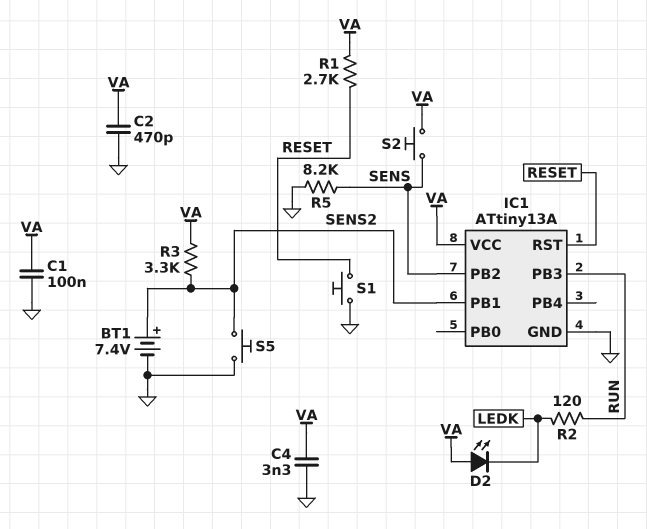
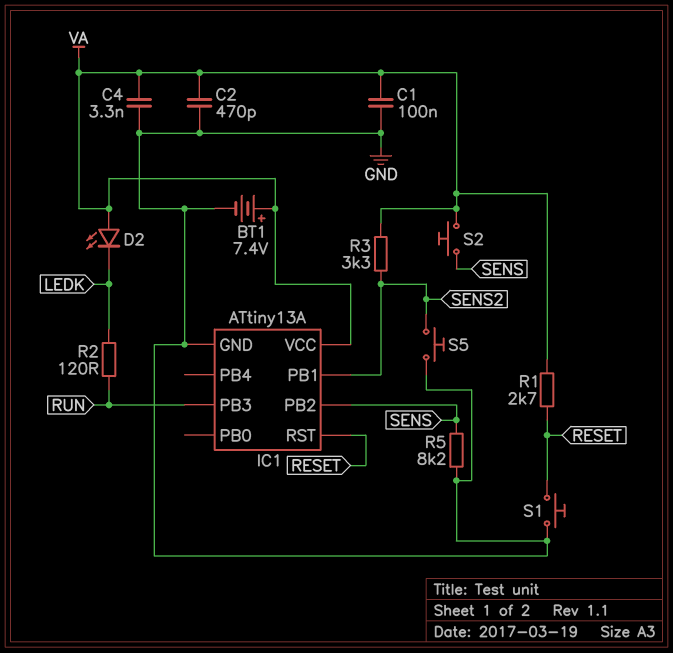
BT1: 7.4V (plus SENS2, minus GND) -> 7.4V (plus VA, minus GND)

